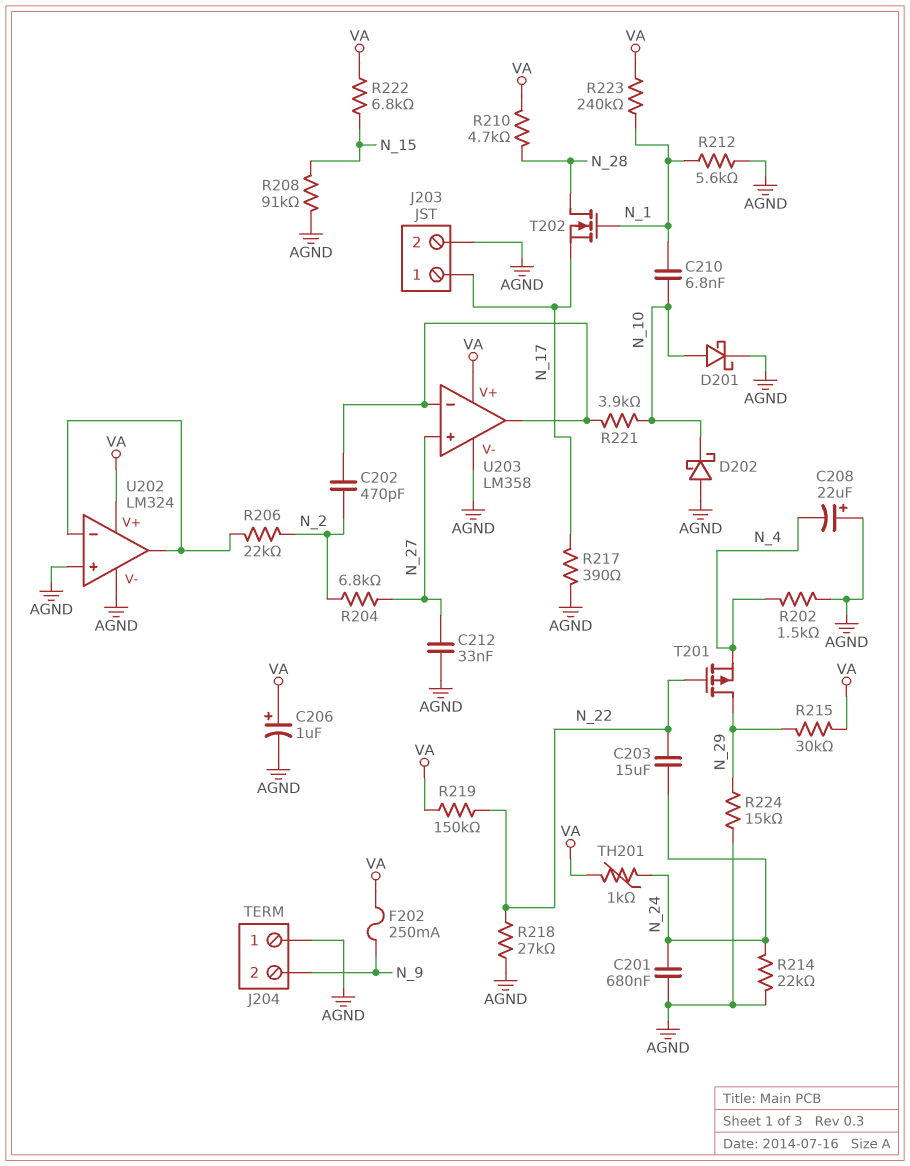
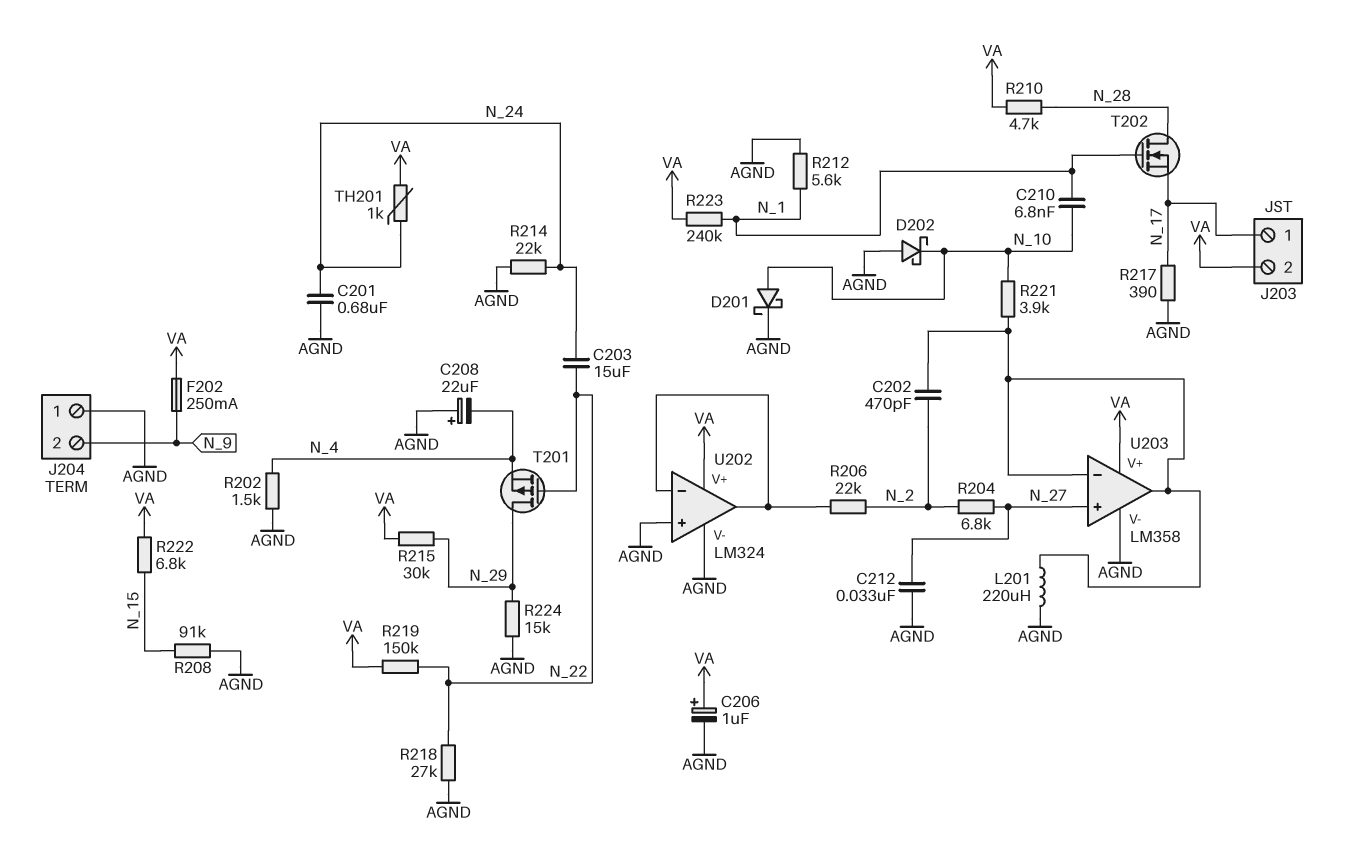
J203 pin 2: AGND -> VA
L201: none -> 220uH (AGND, U203/in-)

